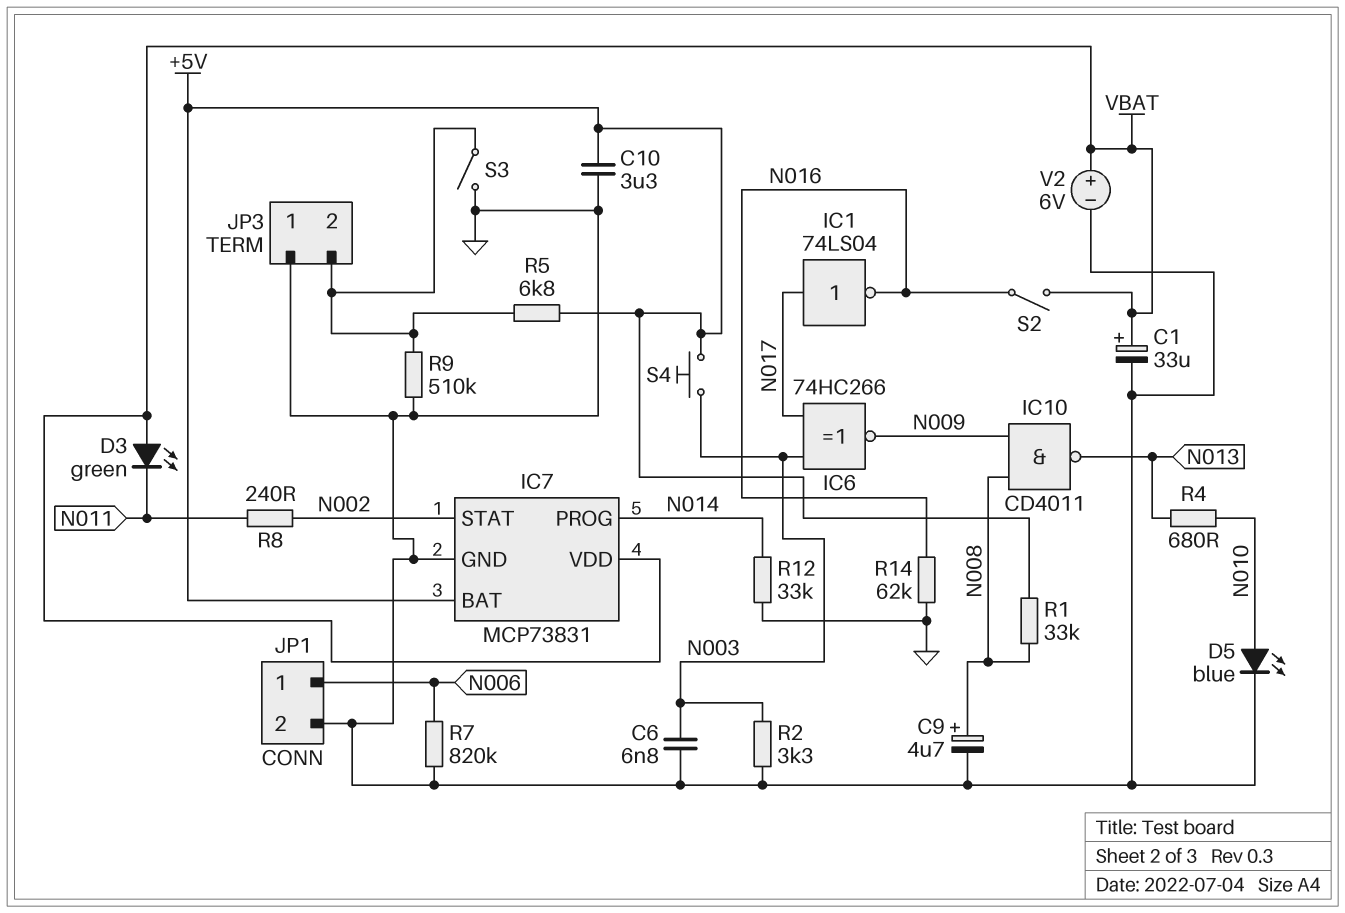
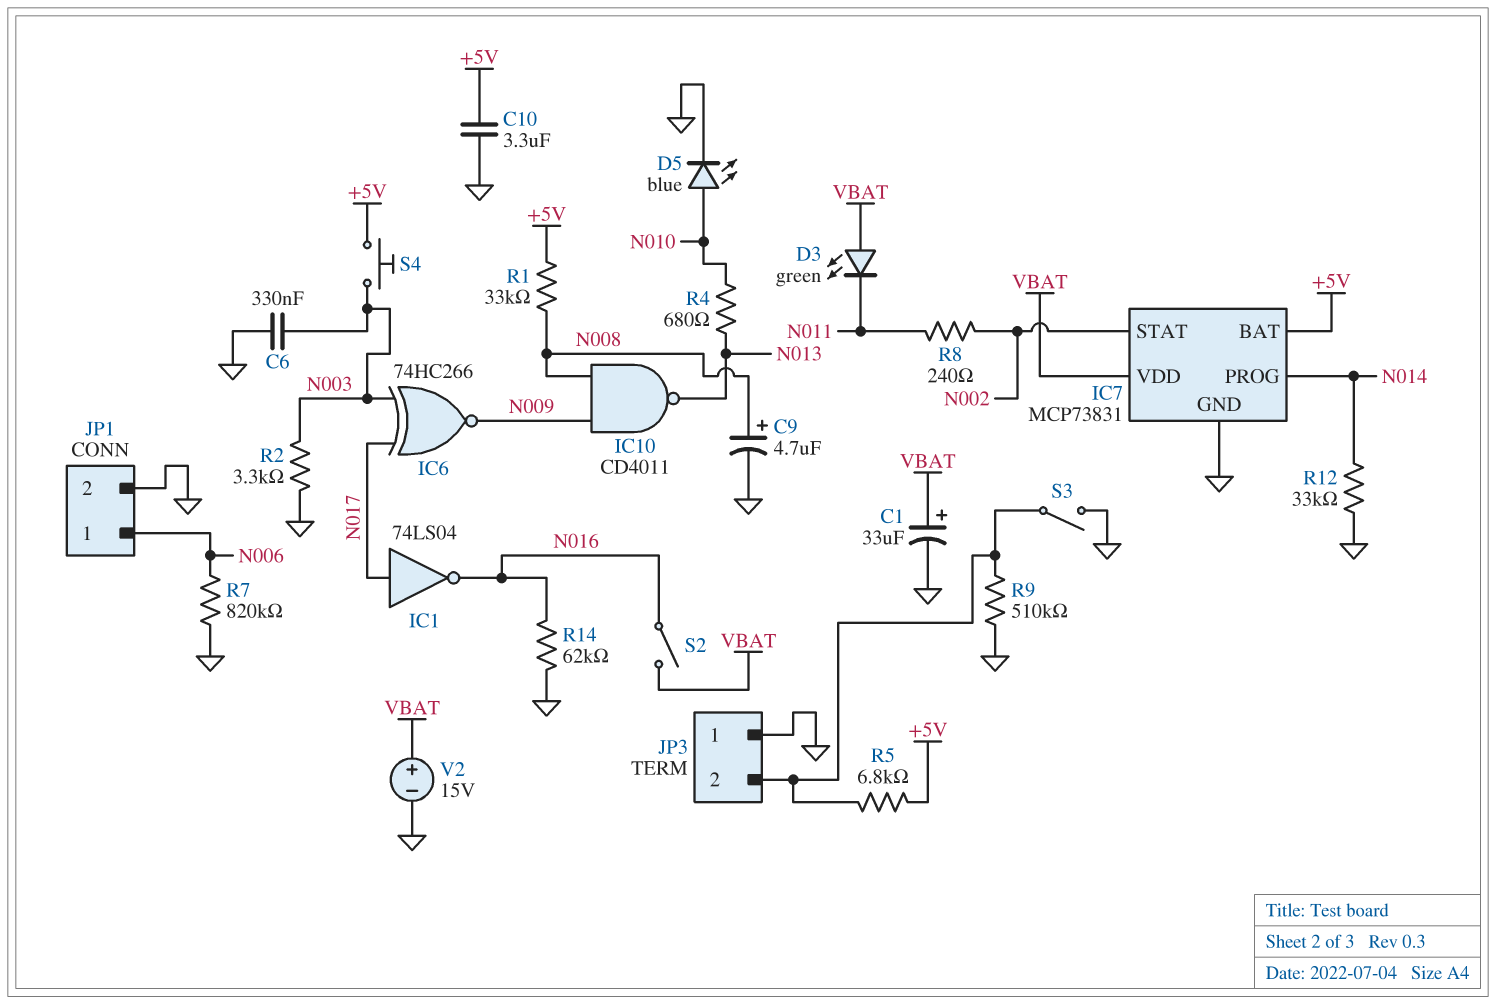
C6: 6.8nF (GND, N003) -> 330nF (GND, N003)
V2: 6V (plus VBAT, minus GND) -> 15V (plus VBAT, minus GND)

